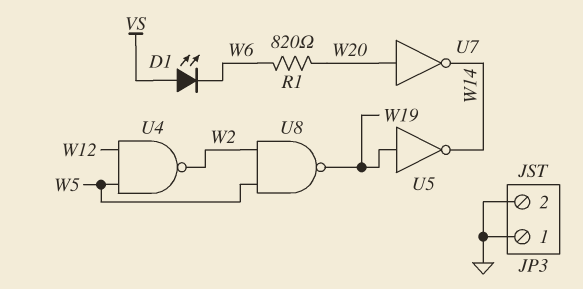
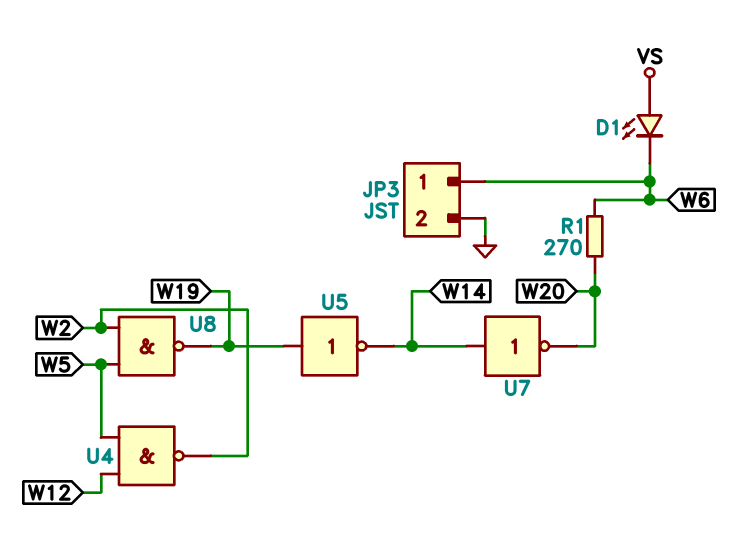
JP3 pin 1: GND -> W6
R1: 820 (W6, W20) -> 270 (W6, W20)
U7: NOT (in W20, out W14) -> NOT (in W14, out W20)

